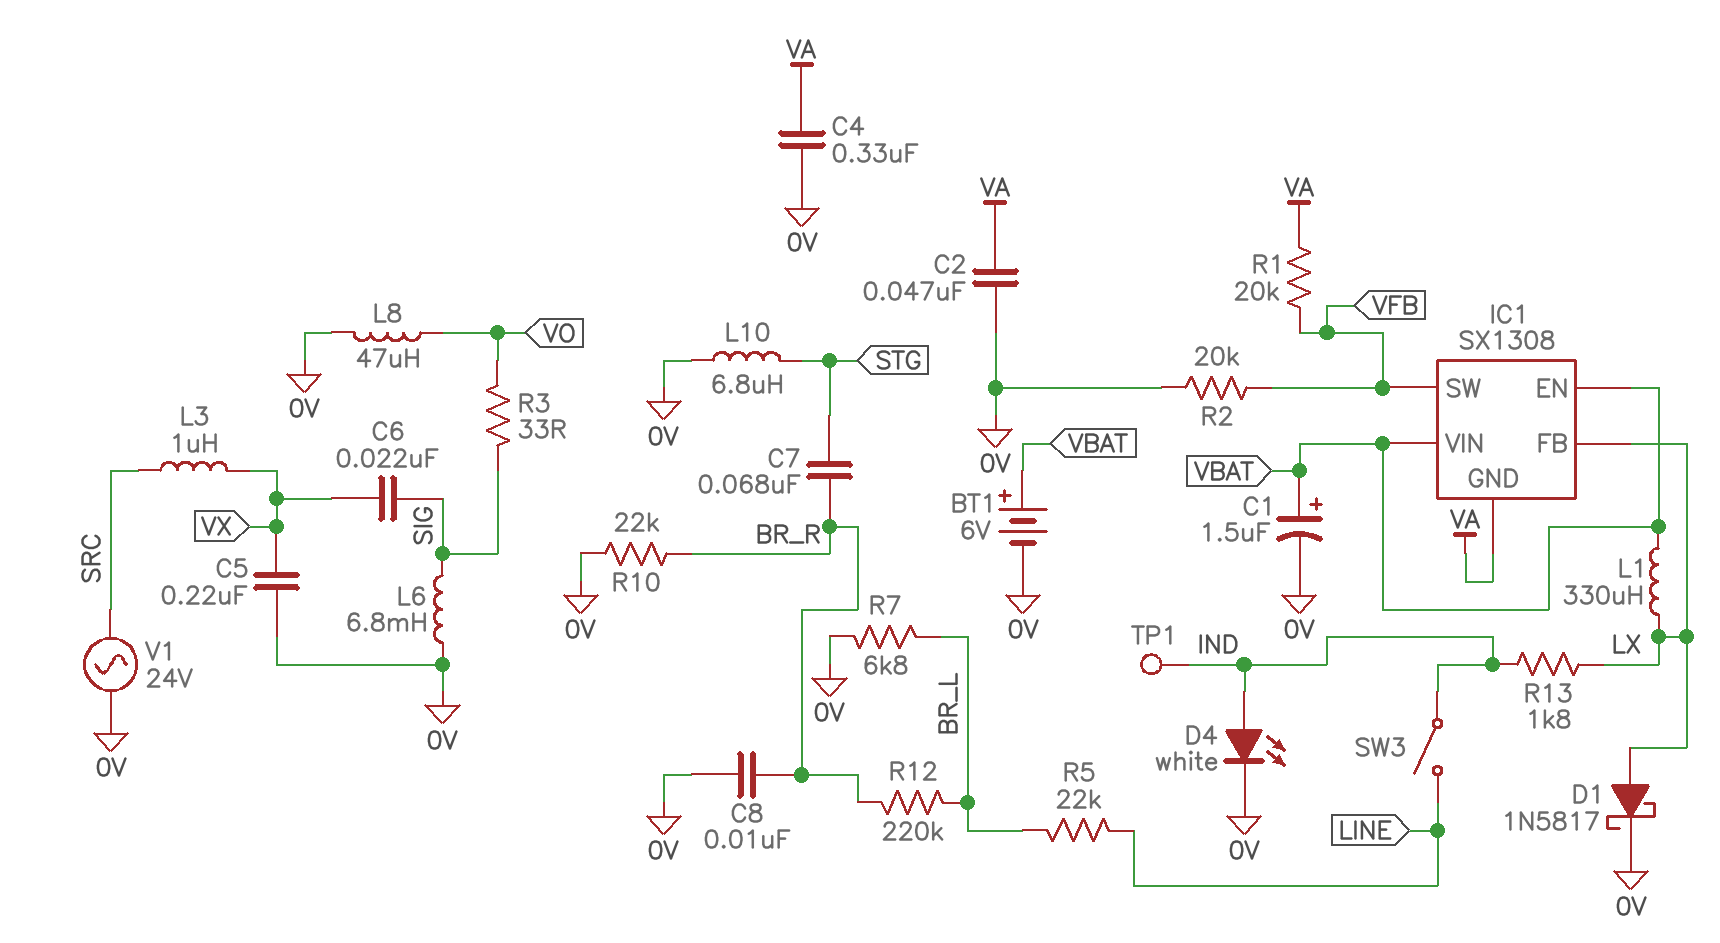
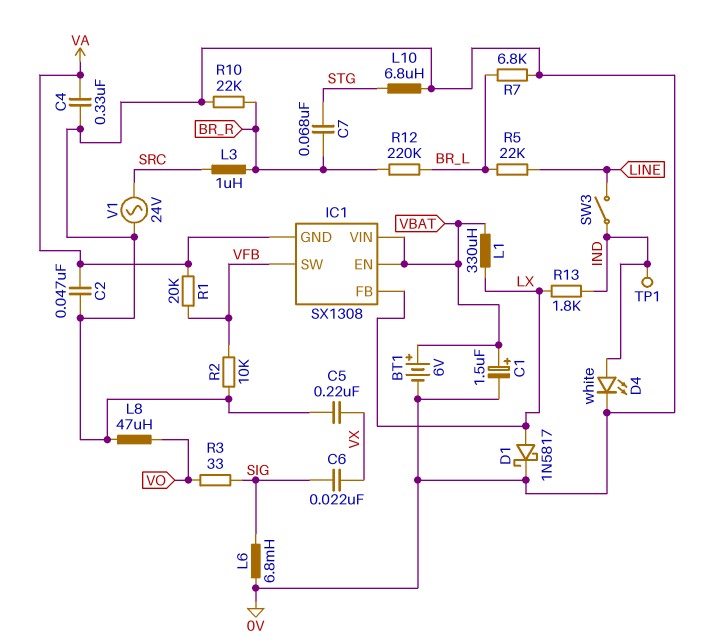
C8: 10nF (0V, BR_R) -> none
L3: 1uH (SRC, VX) -> 1uH (BR_R, SRC)
R2: 20k (0V, VFB) -> 10k (0V, VFB)

